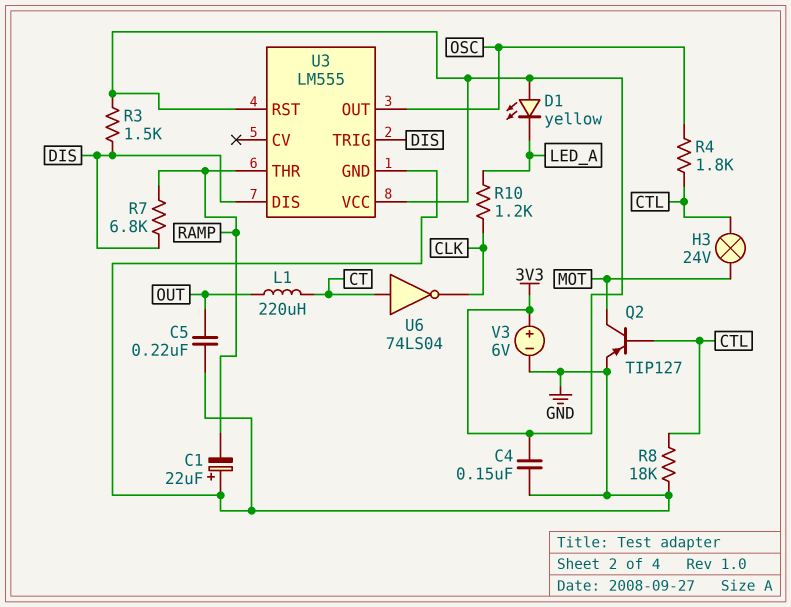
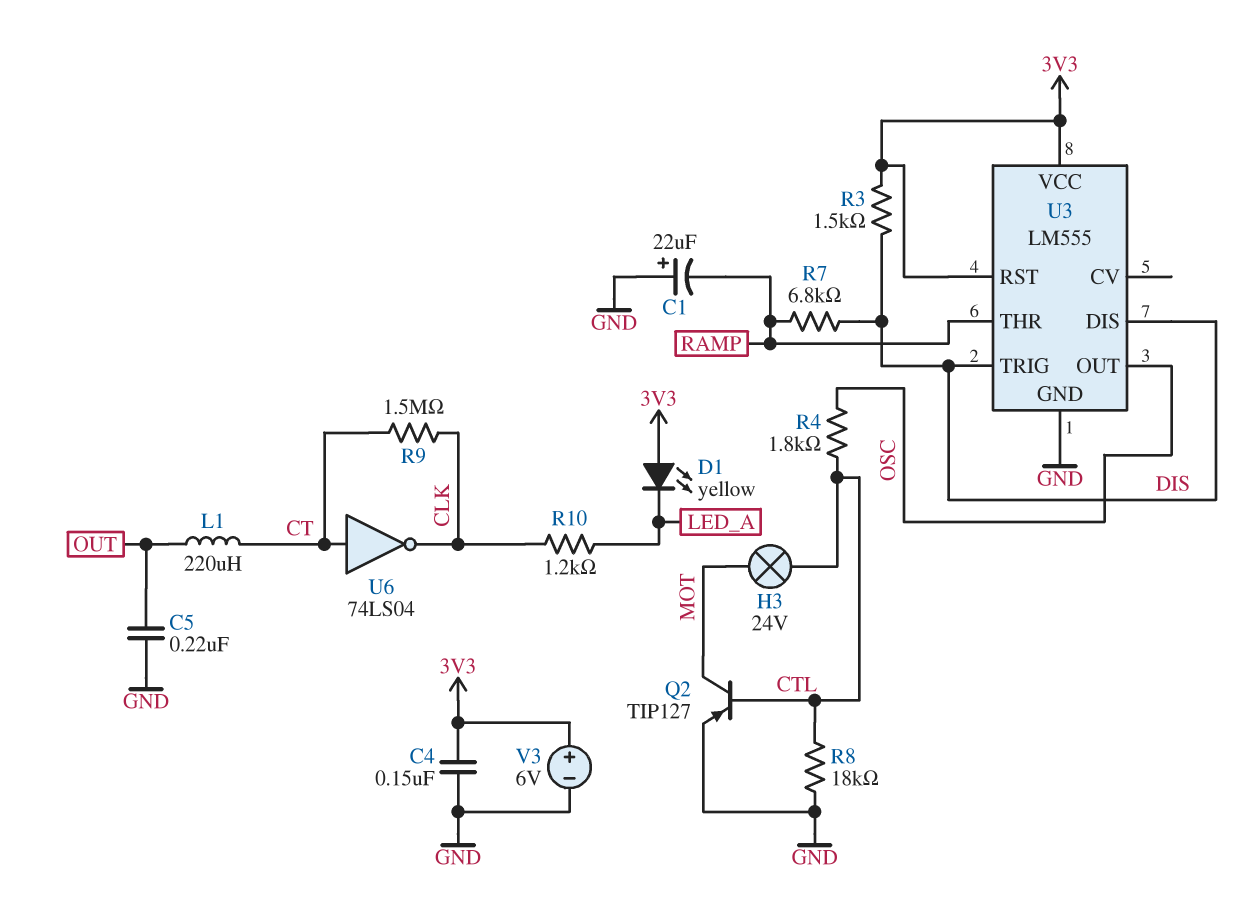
R9: none -> 1.5M (CLK, CT)

